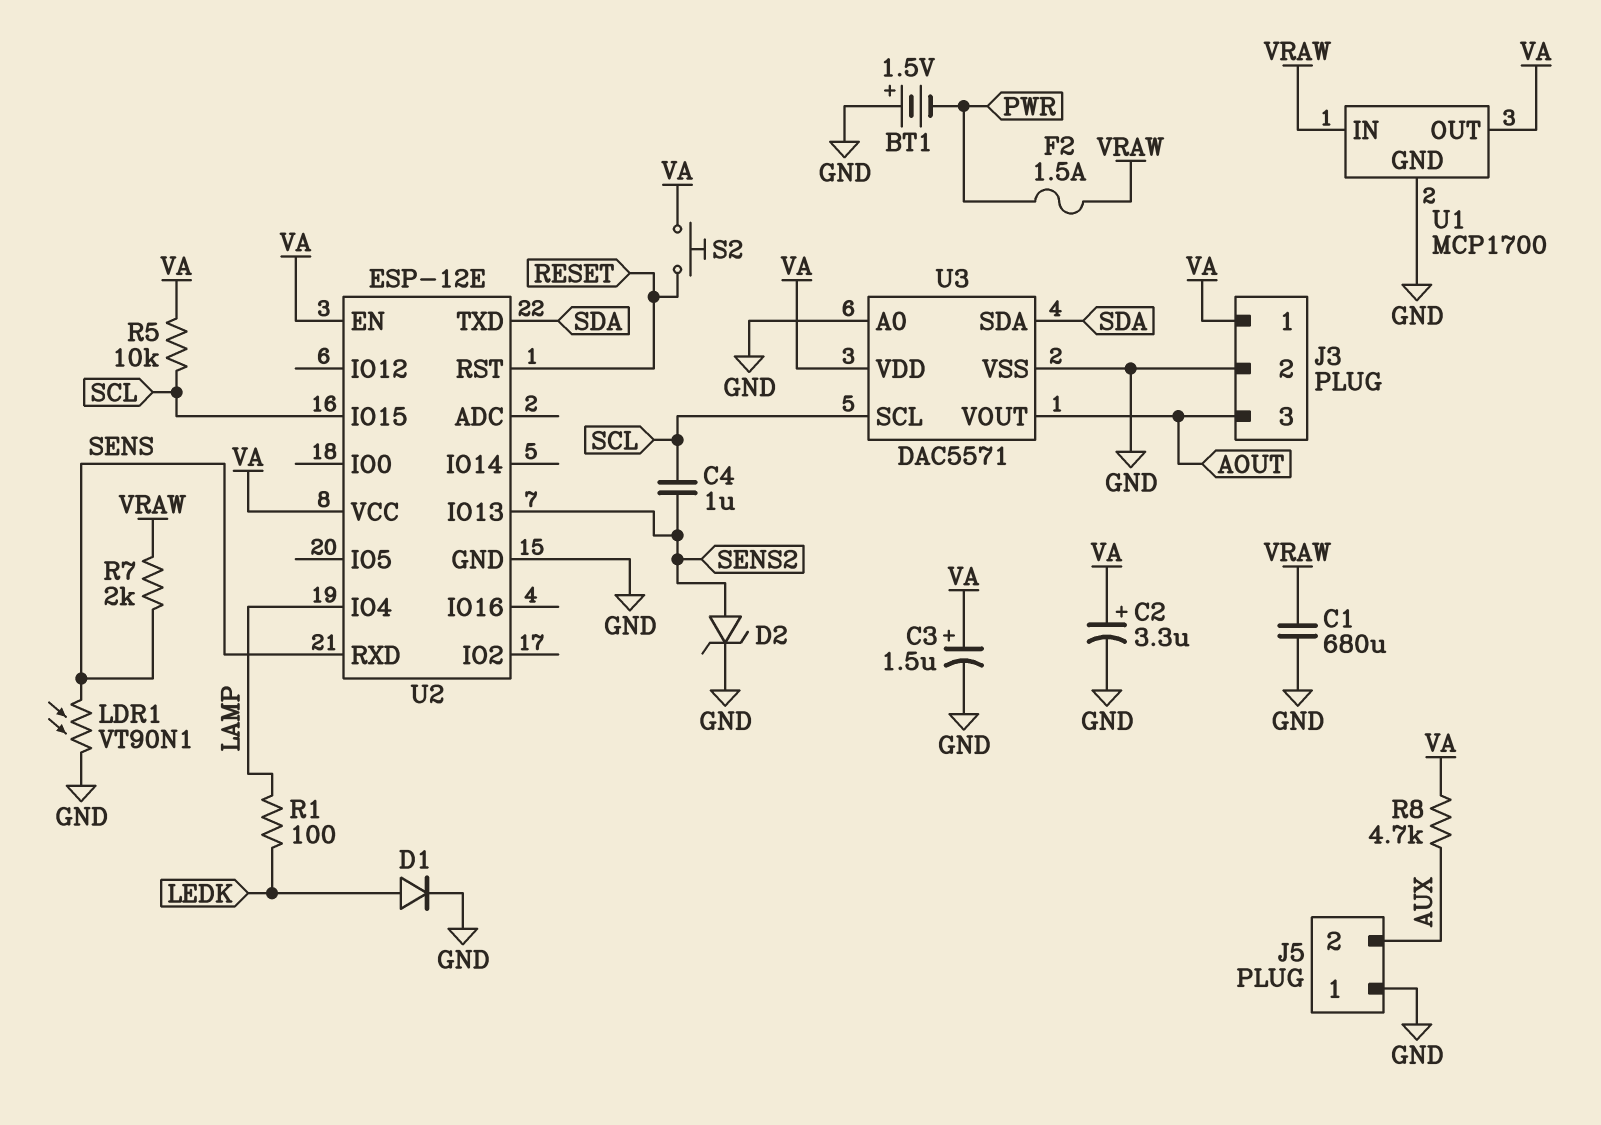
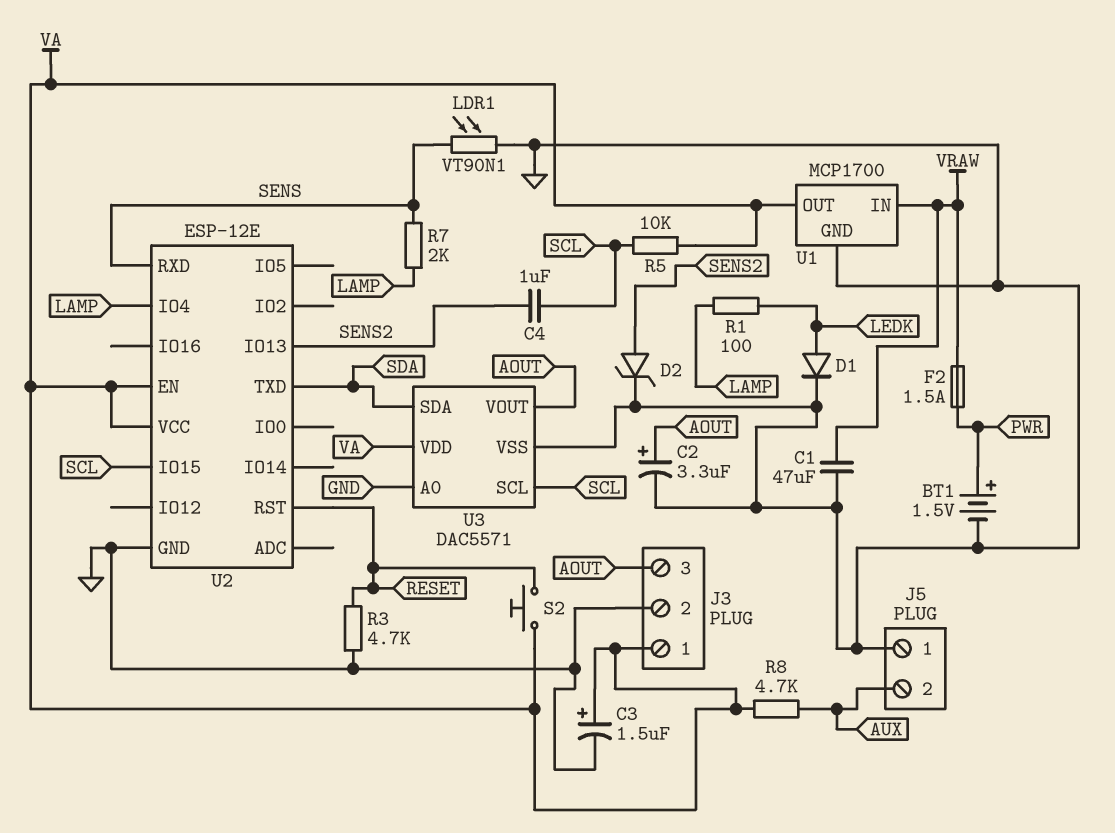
BT1: 1.5V (plus GND, minus PWR) -> 1.5V (plus PWR, minus GND)
C1: 680uF (GND, VRAW) -> 47uF (GND, VRAW)
C2: 3.3uF (plus VA, minus GND) -> 3.3uF (plus AOUT, minus GND)
R3: none -> 4.7k (GND, RESET)
R7: 2k (SENS, VRAW) -> 2k (LAMP, SENS)

